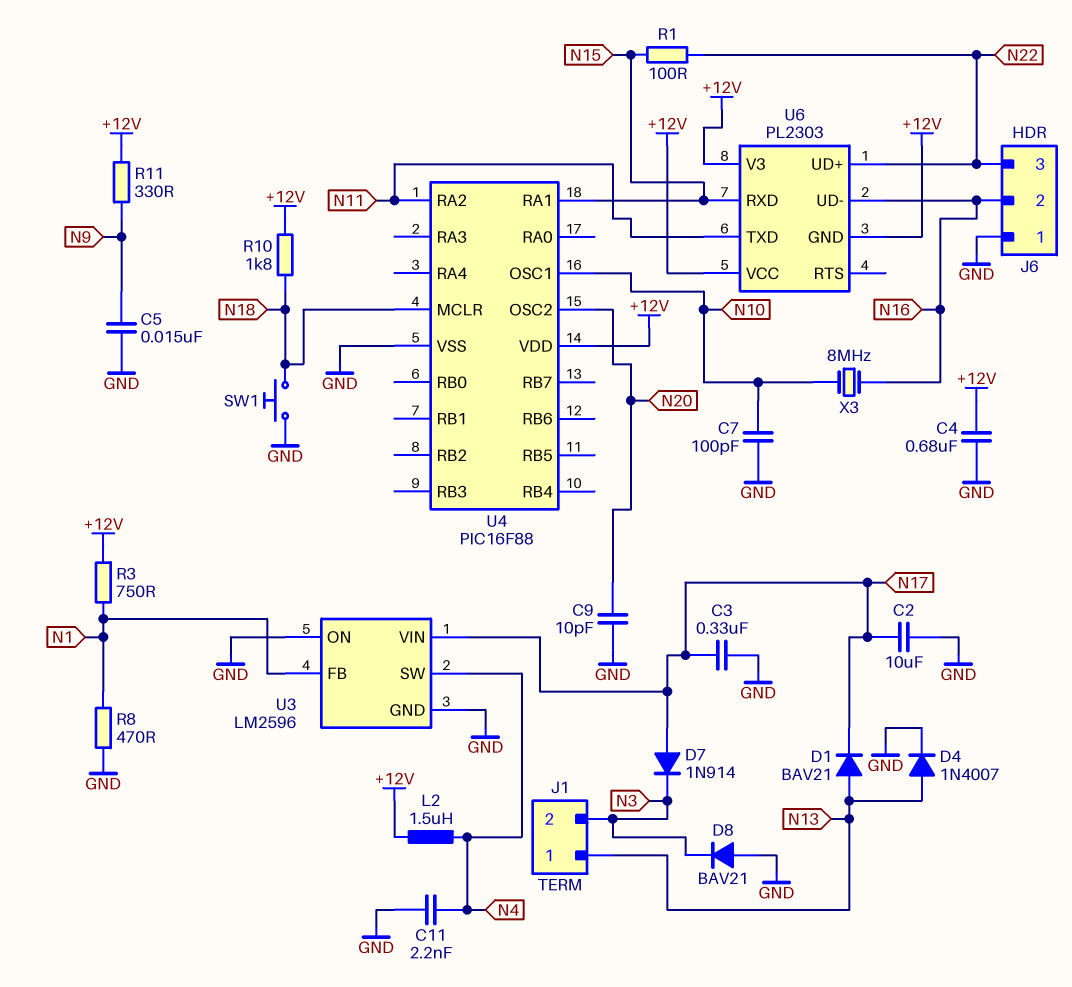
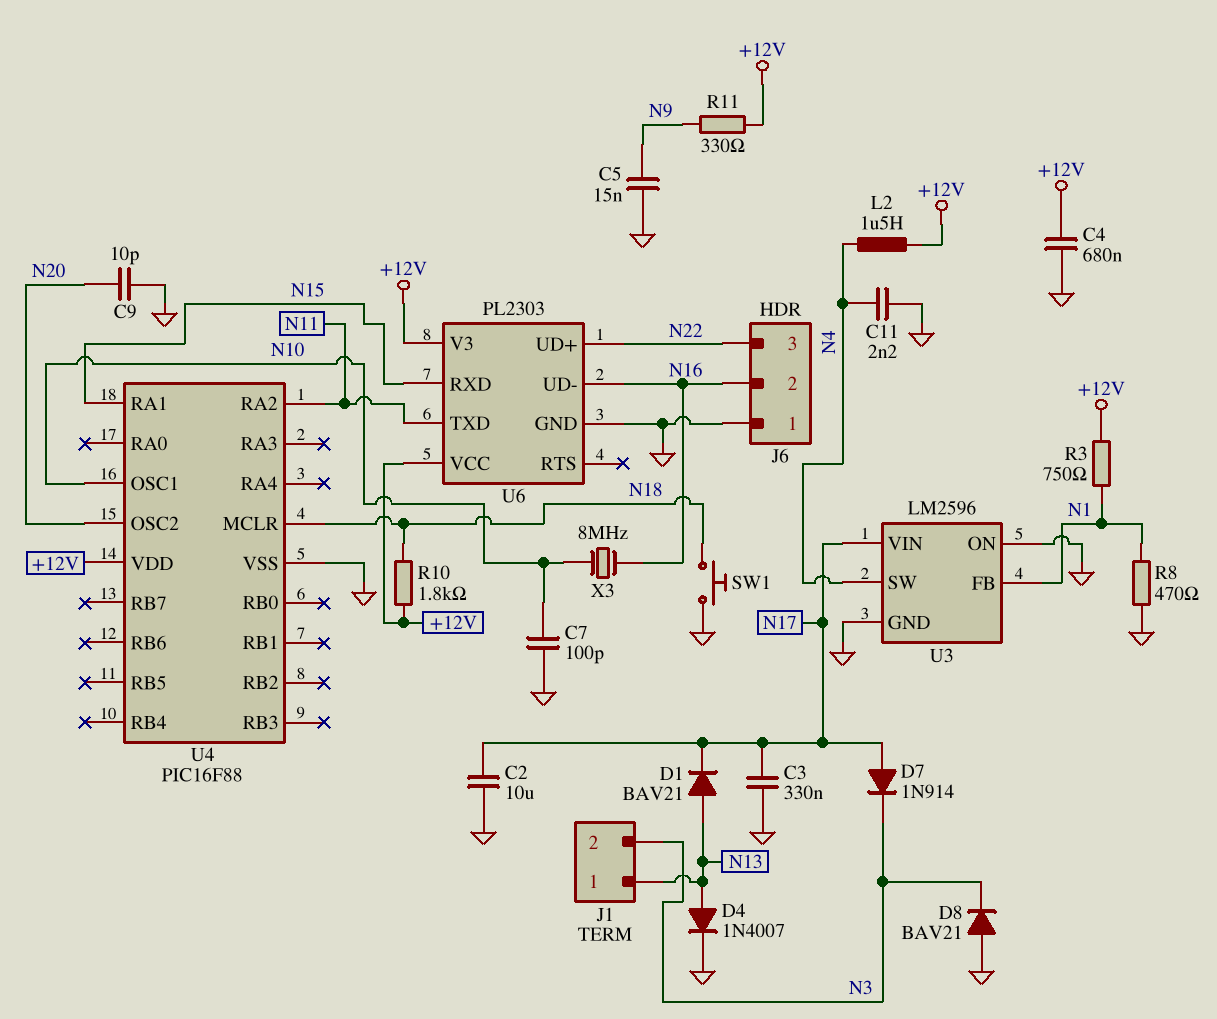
R1: 100 (N15, N22) -> none
U6 pin GND: +12V -> GND

